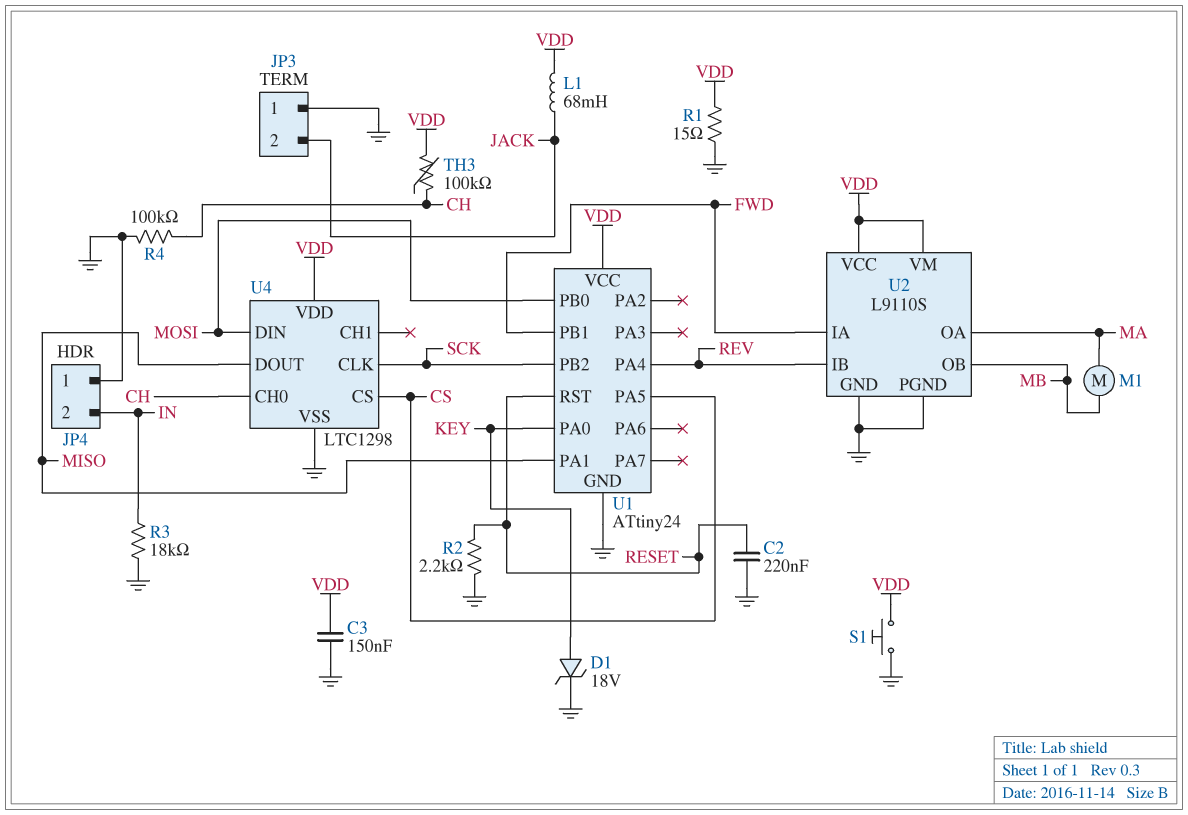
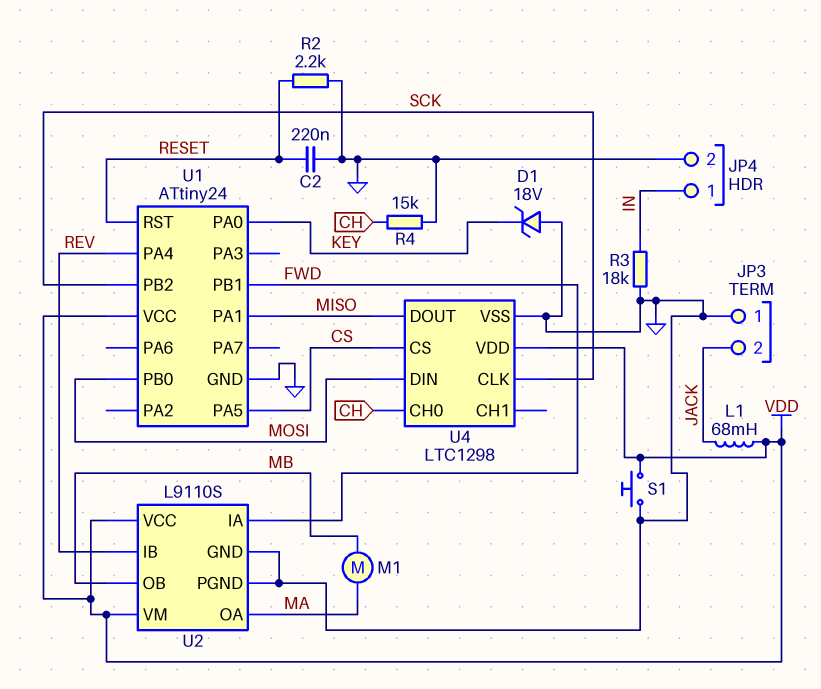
C3: 150nF (GND, VDD) -> none
D1: zener 18V (A KEY, K GND) -> zener 18V (A GND, K KEY)
JP4 pin 1: GND -> IN
JP4 pin 2: IN -> GND
R1: 15 (GND, VDD) -> none
R4: 100k (CH, GND) -> 15k (CH, GND)
TH3: 100k (CH, VDD) -> none

